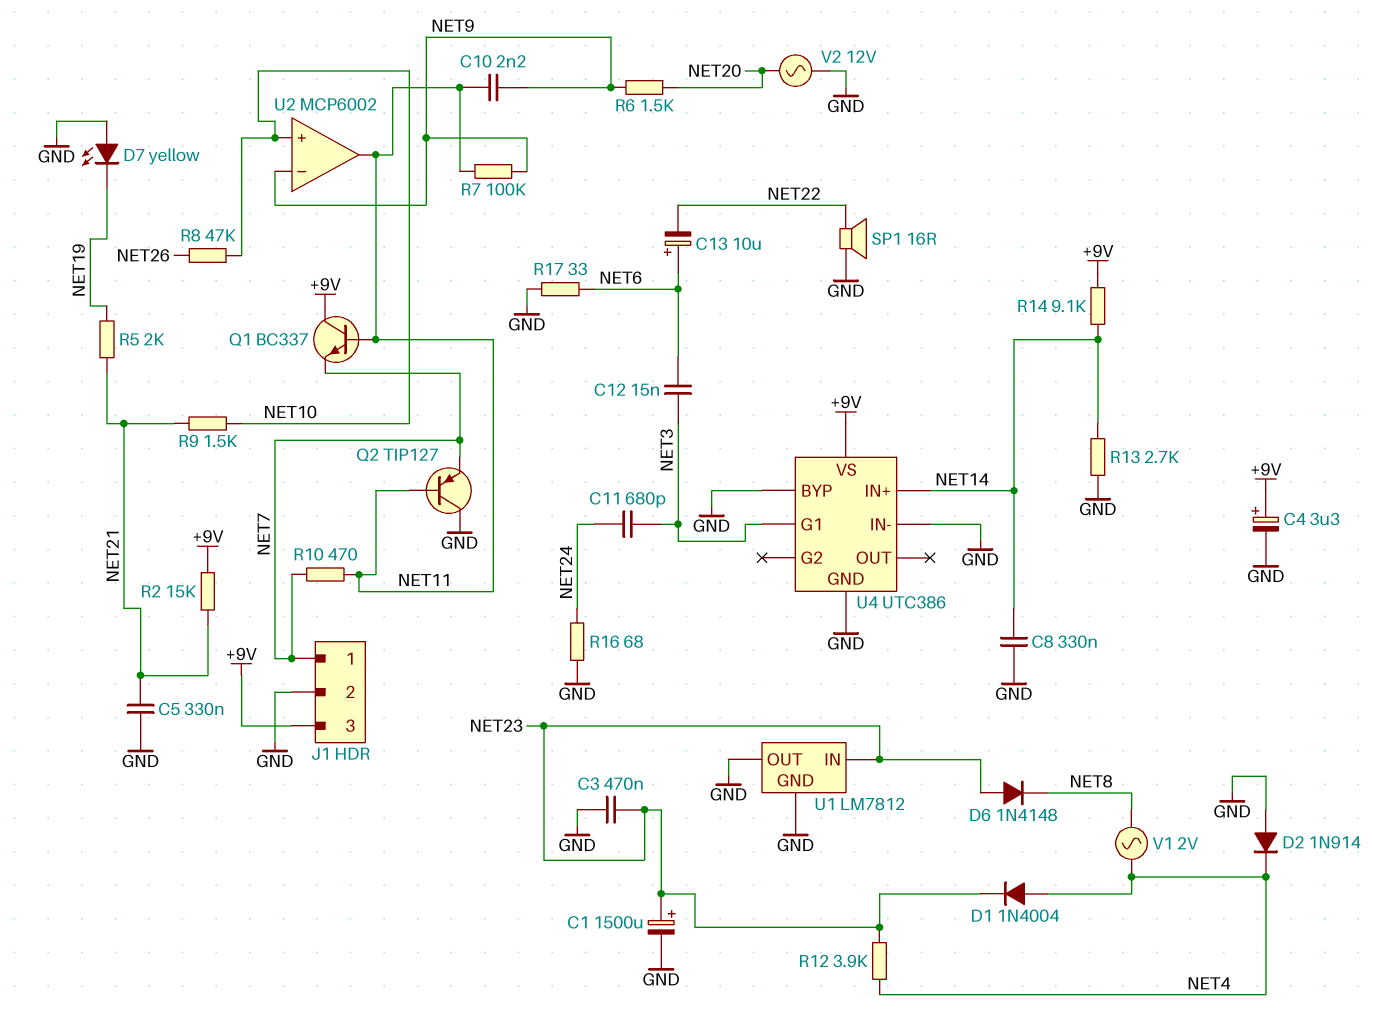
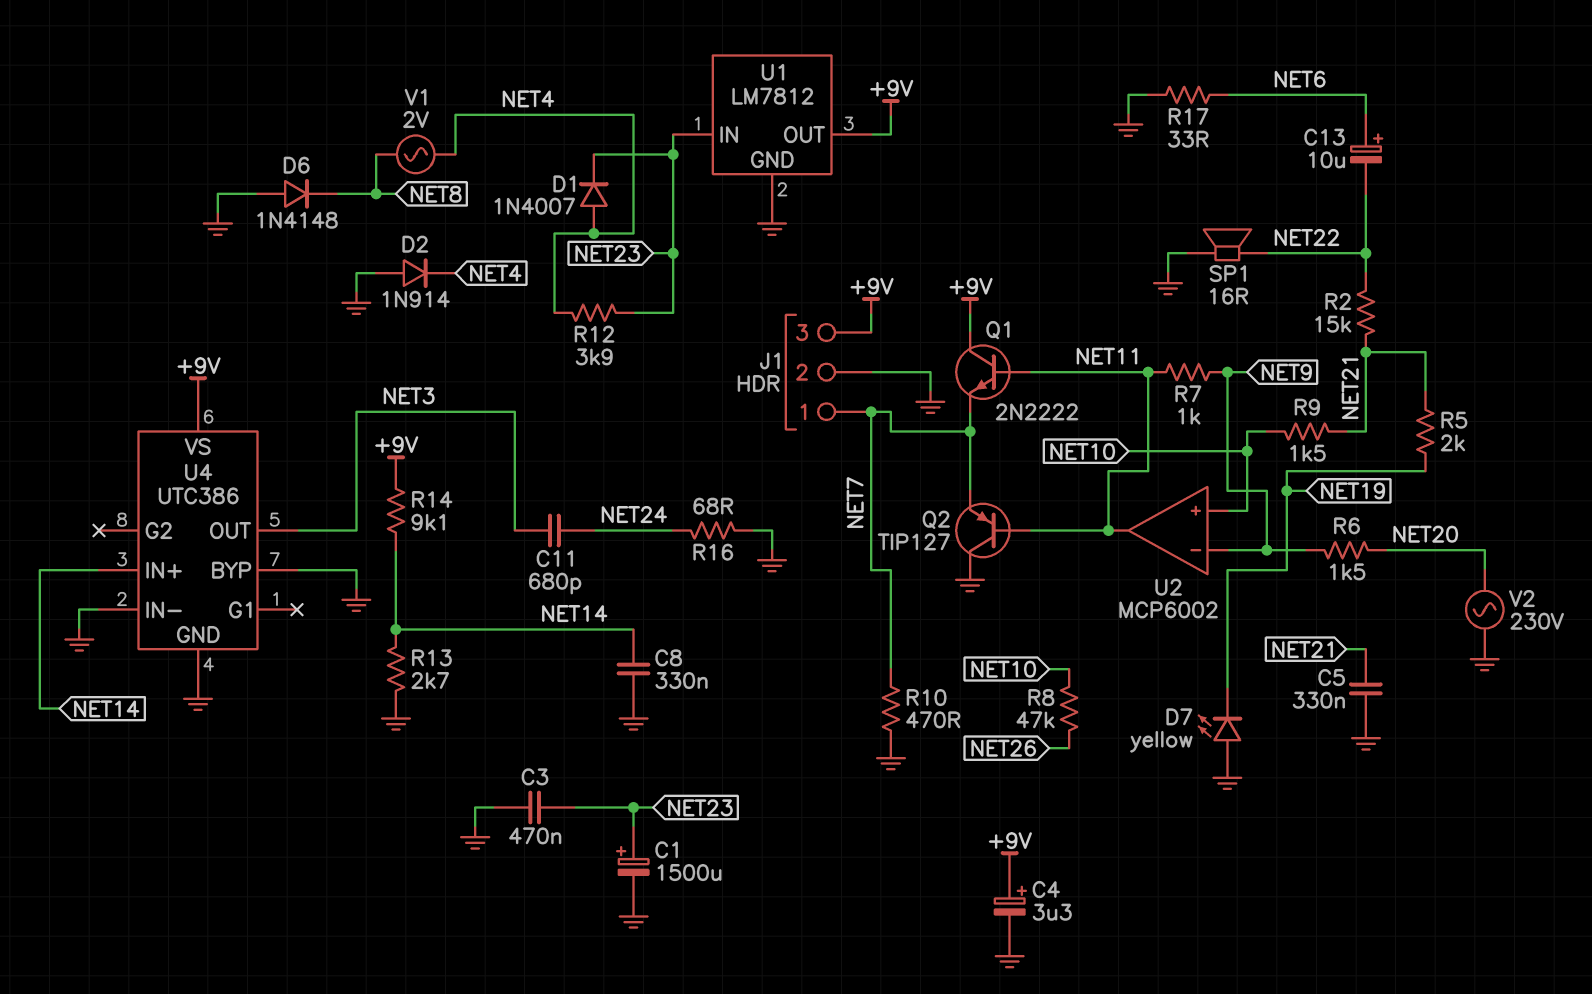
C10: 2.2nF (NET9, NET11) -> none
C12: 15nF (NET3, NET6) -> none
D1: diode 1N4004 (A NET4, K NET23) -> diode 1N4007 (A NET4, K NET23)
D6: diode 1N4148 (A NET23, K NET8) -> diode 1N4148 (A GND, K NET8)
Q1: NPN BC337 (B NET11, C +9V, E NET7) -> NPN 2N2222 (B NET11, C +9V, E NET7)
R2: 15k (+9V, NET21) -> 15k (NET21, NET22)
R7: 100k (NET9, NET11) -> 1k (NET9, NET11)
R10: 470 (NET7, NET11) -> 470 (GND, NET7)
U1 pin OUT: GND -> +9V
U4 pin G1: NET3 -> none
U4 pin OUT: none -> NET3
V2: AC 12V (GND, NET20) -> AC 230V (GND, NET20)

